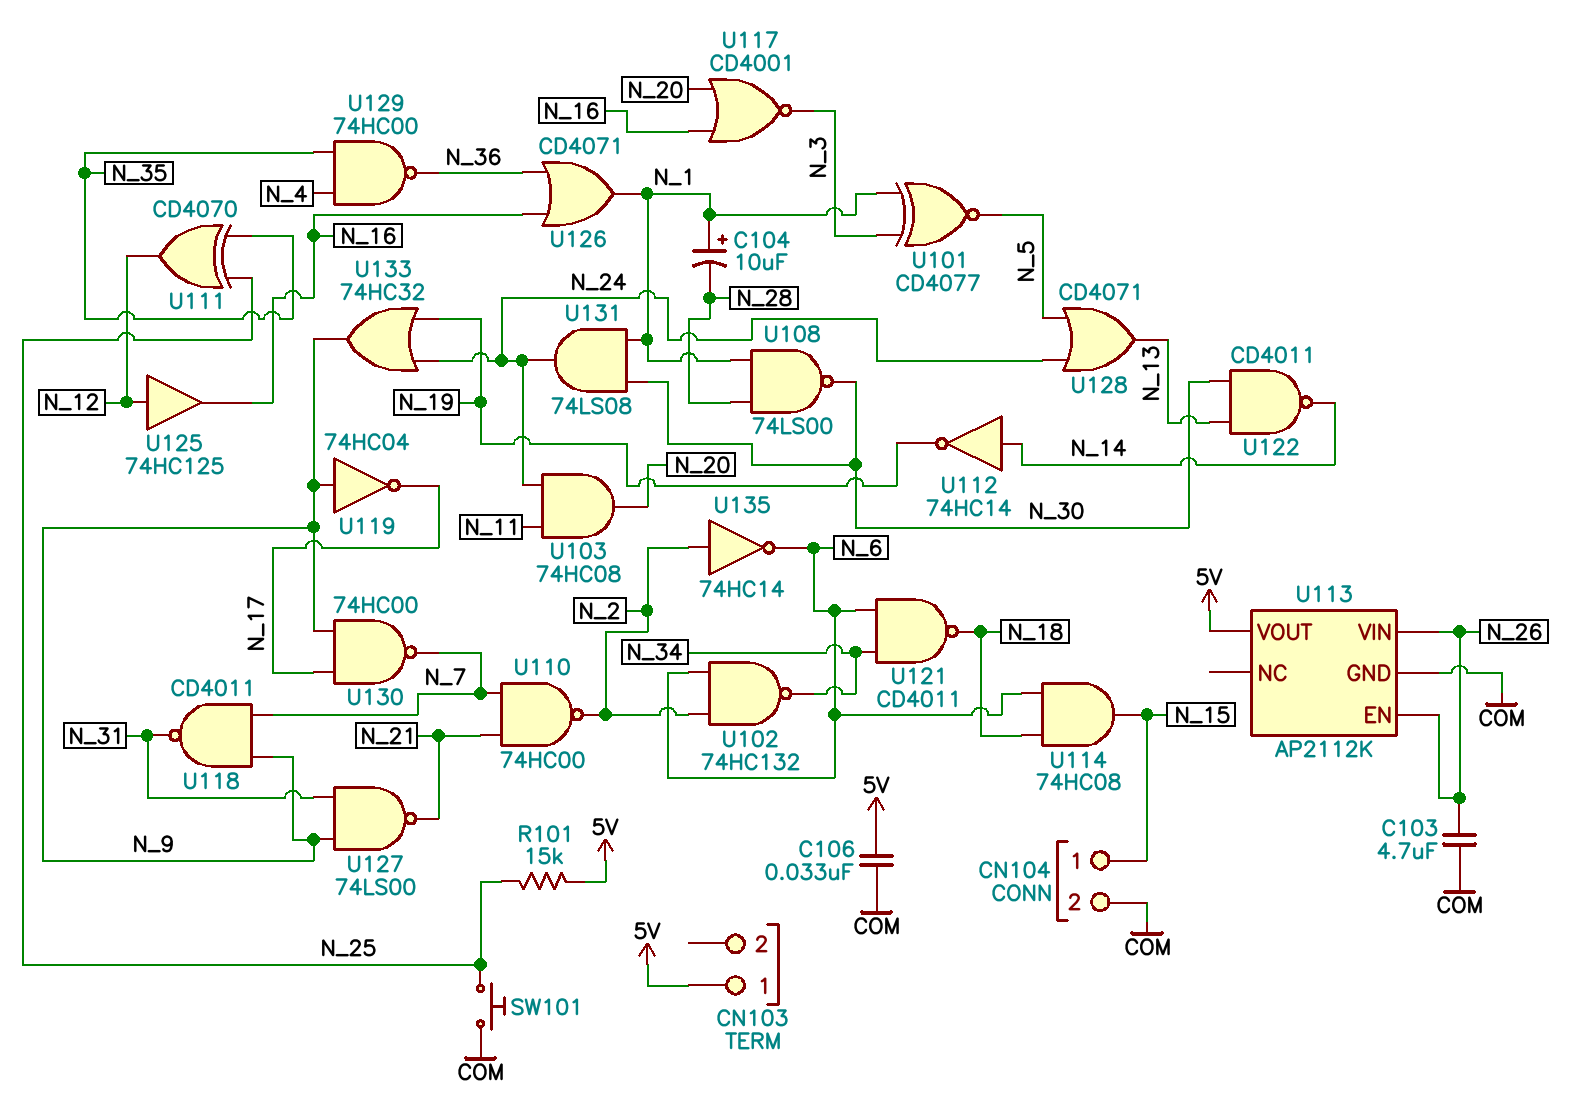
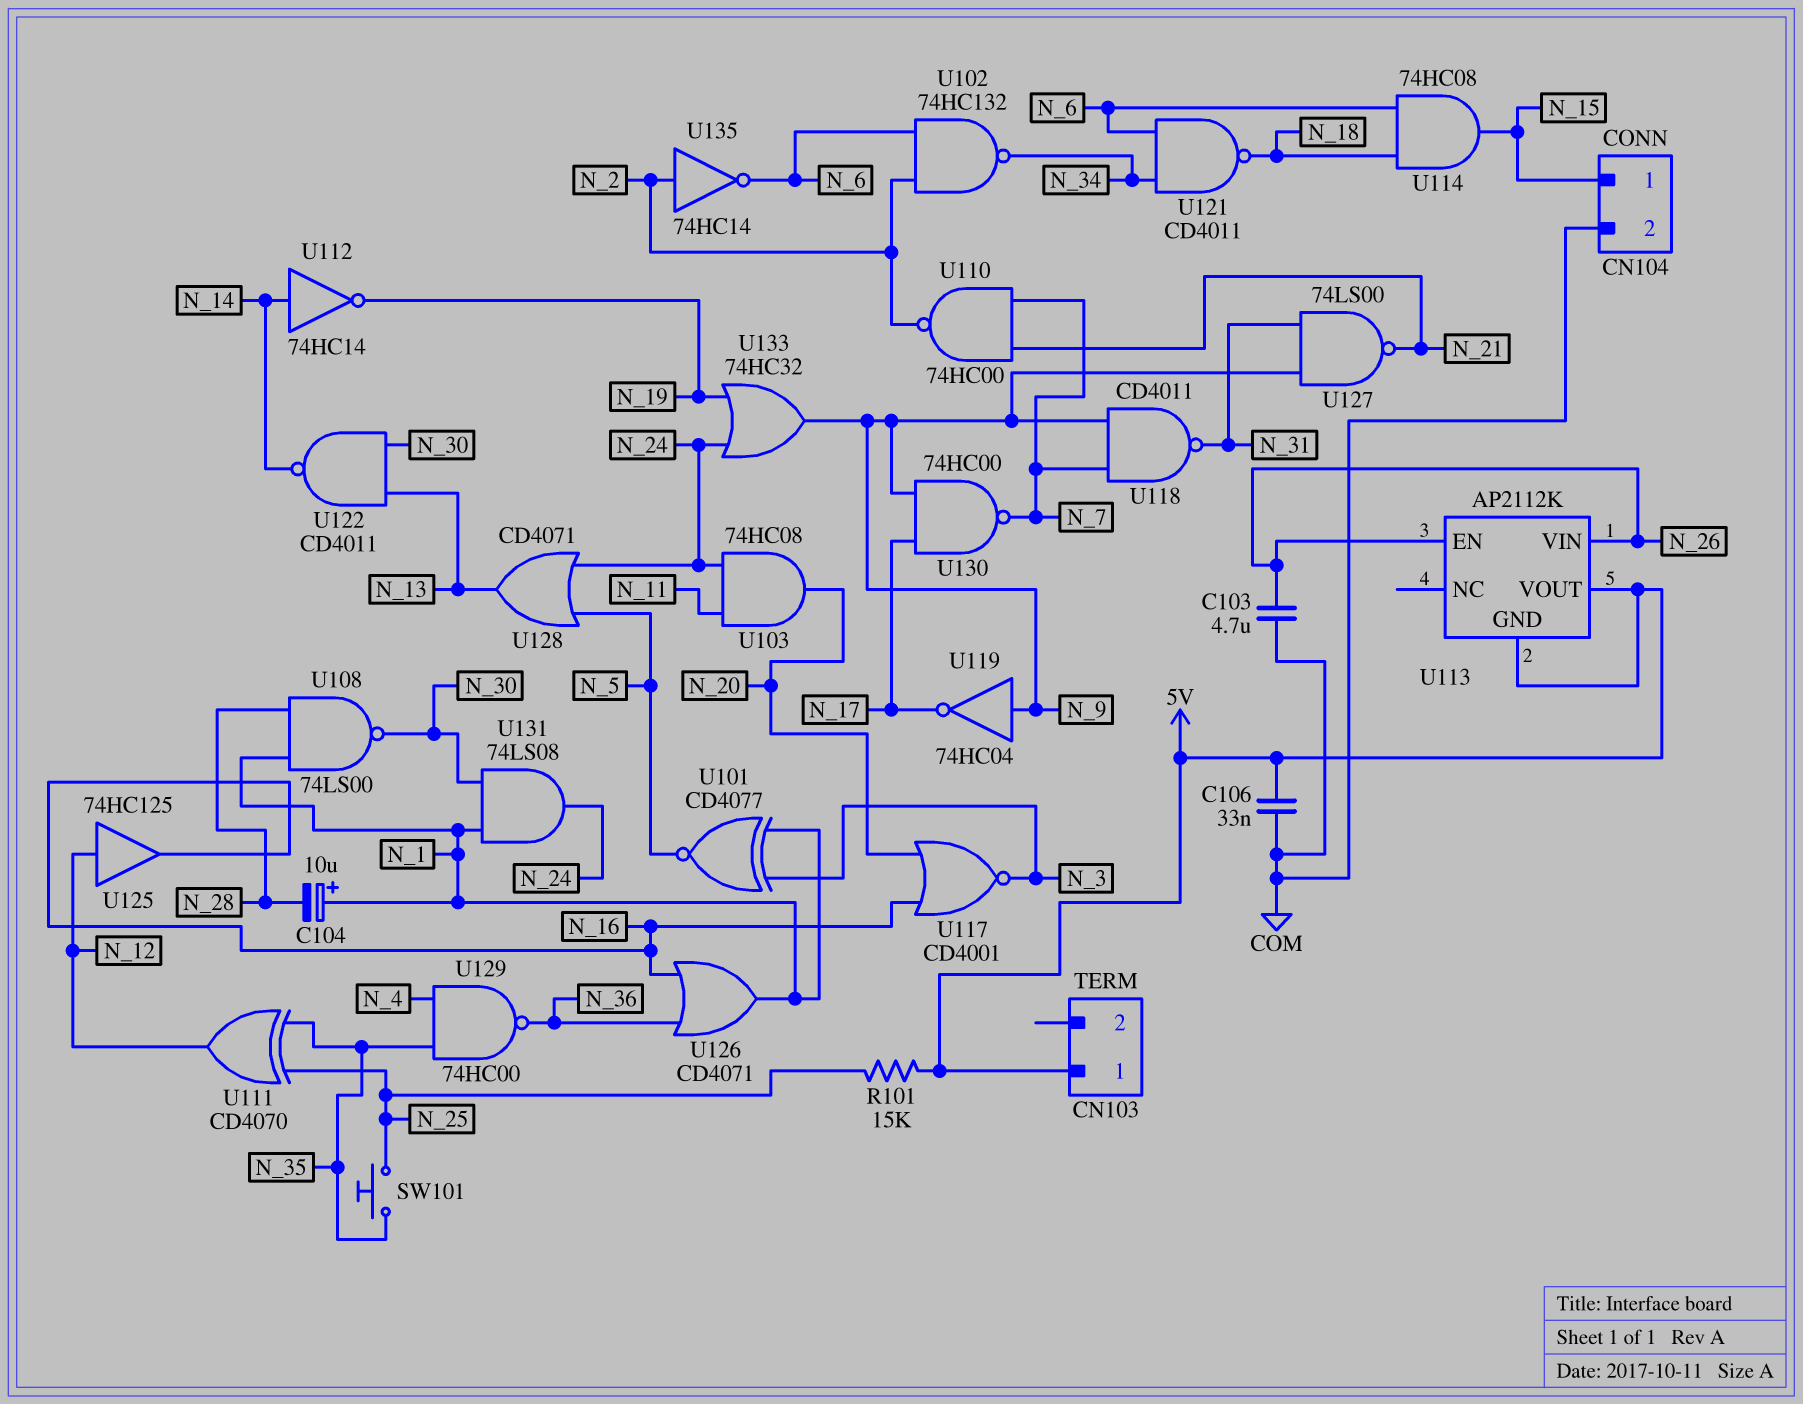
SW101: button (COM, N_25) -> button (N_25, N_35)
U113 pin GND: COM -> 5V

